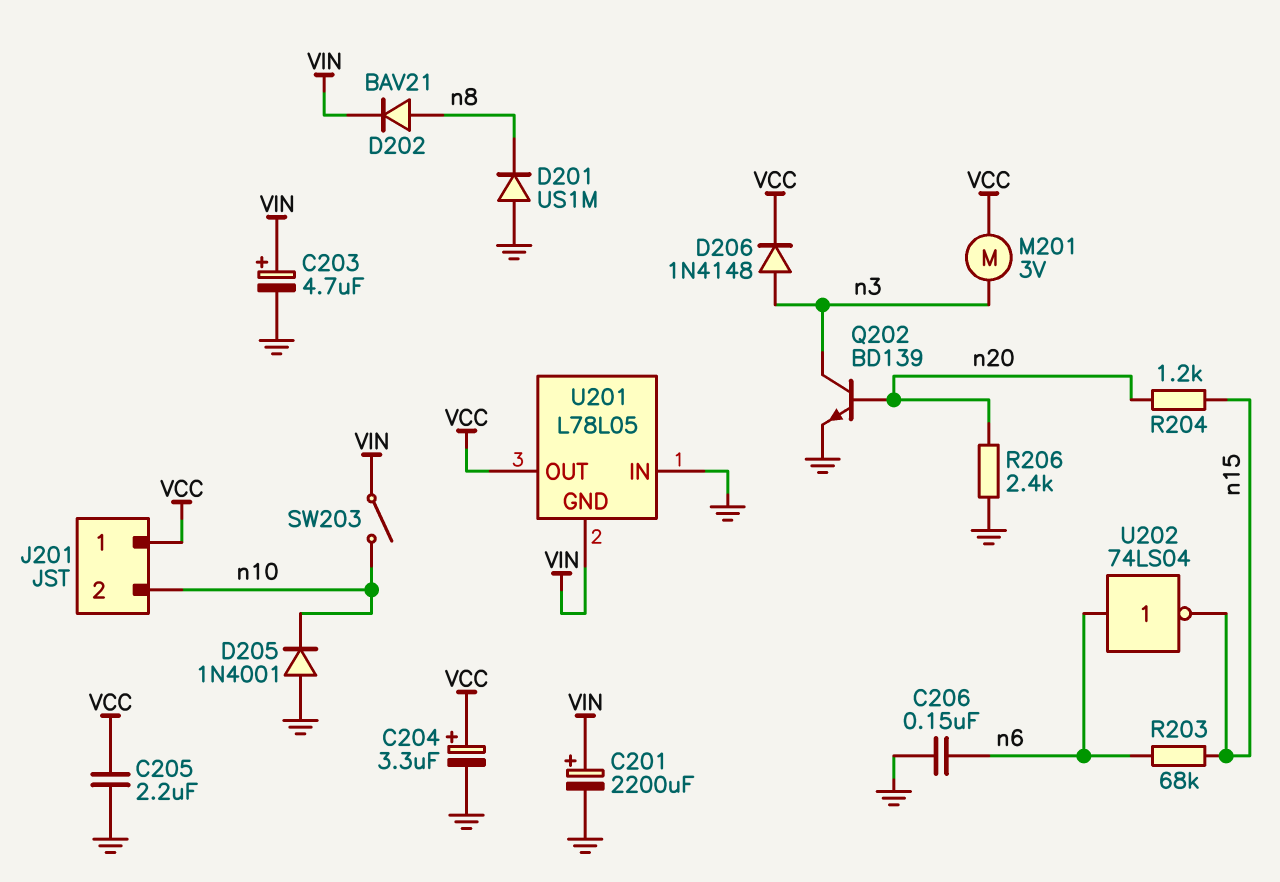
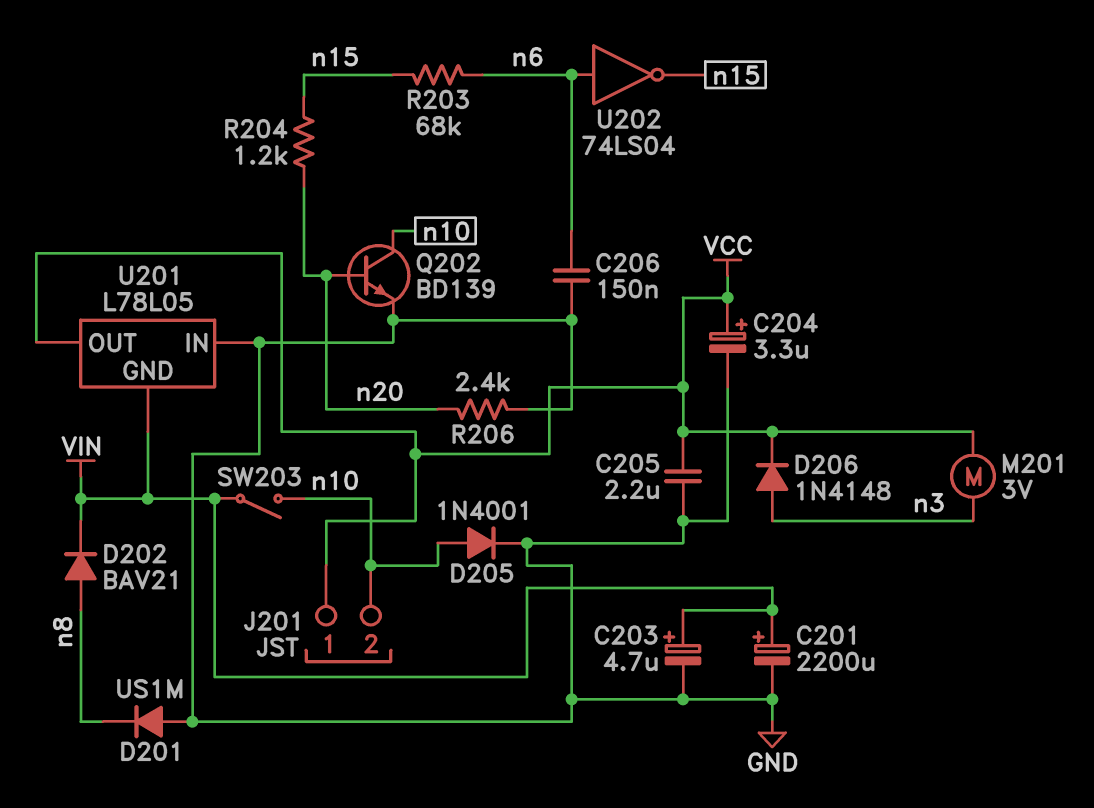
D205: diode 1N4001 (A GND, K n10) -> diode 1N4001 (A n10, K GND)
Q202: NPN BD139 (B n20, C n3, E GND) -> NPN BD139 (B n20, C n10, E GND)

